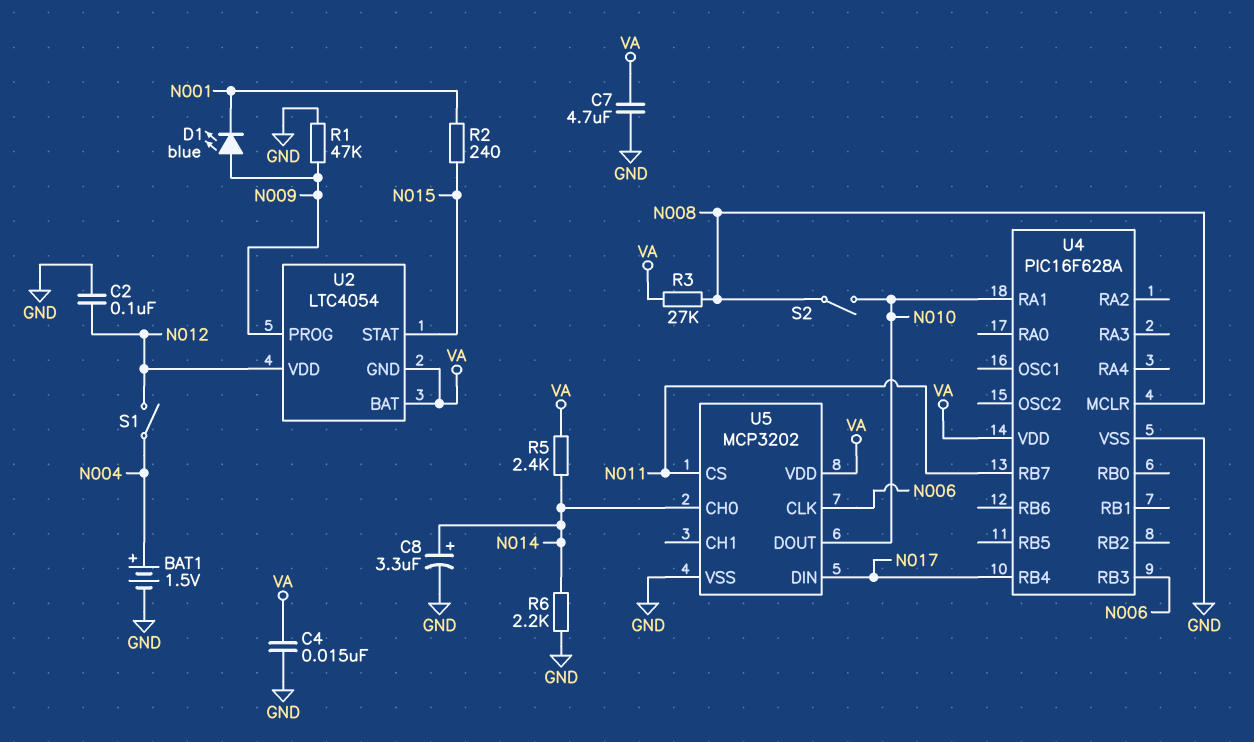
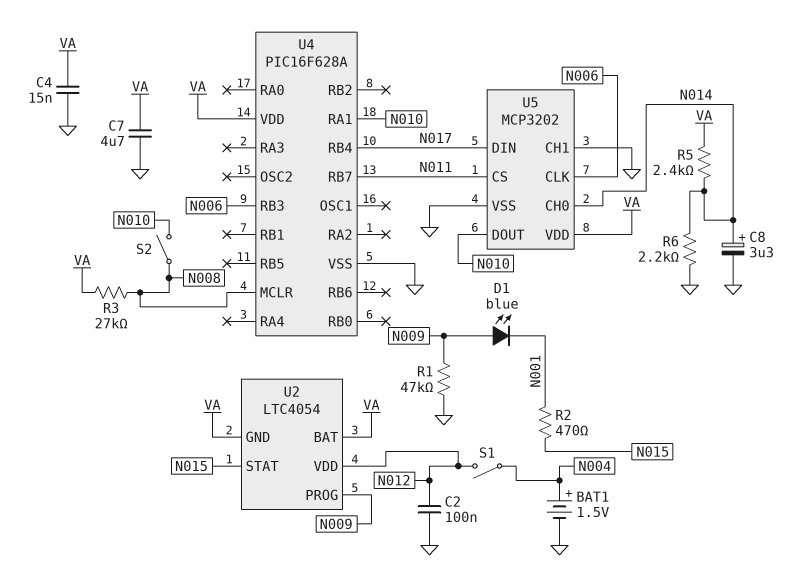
R2: 240 (N001, N015) -> 470 (N001, N015)
U5 pin CH1: none -> GND

